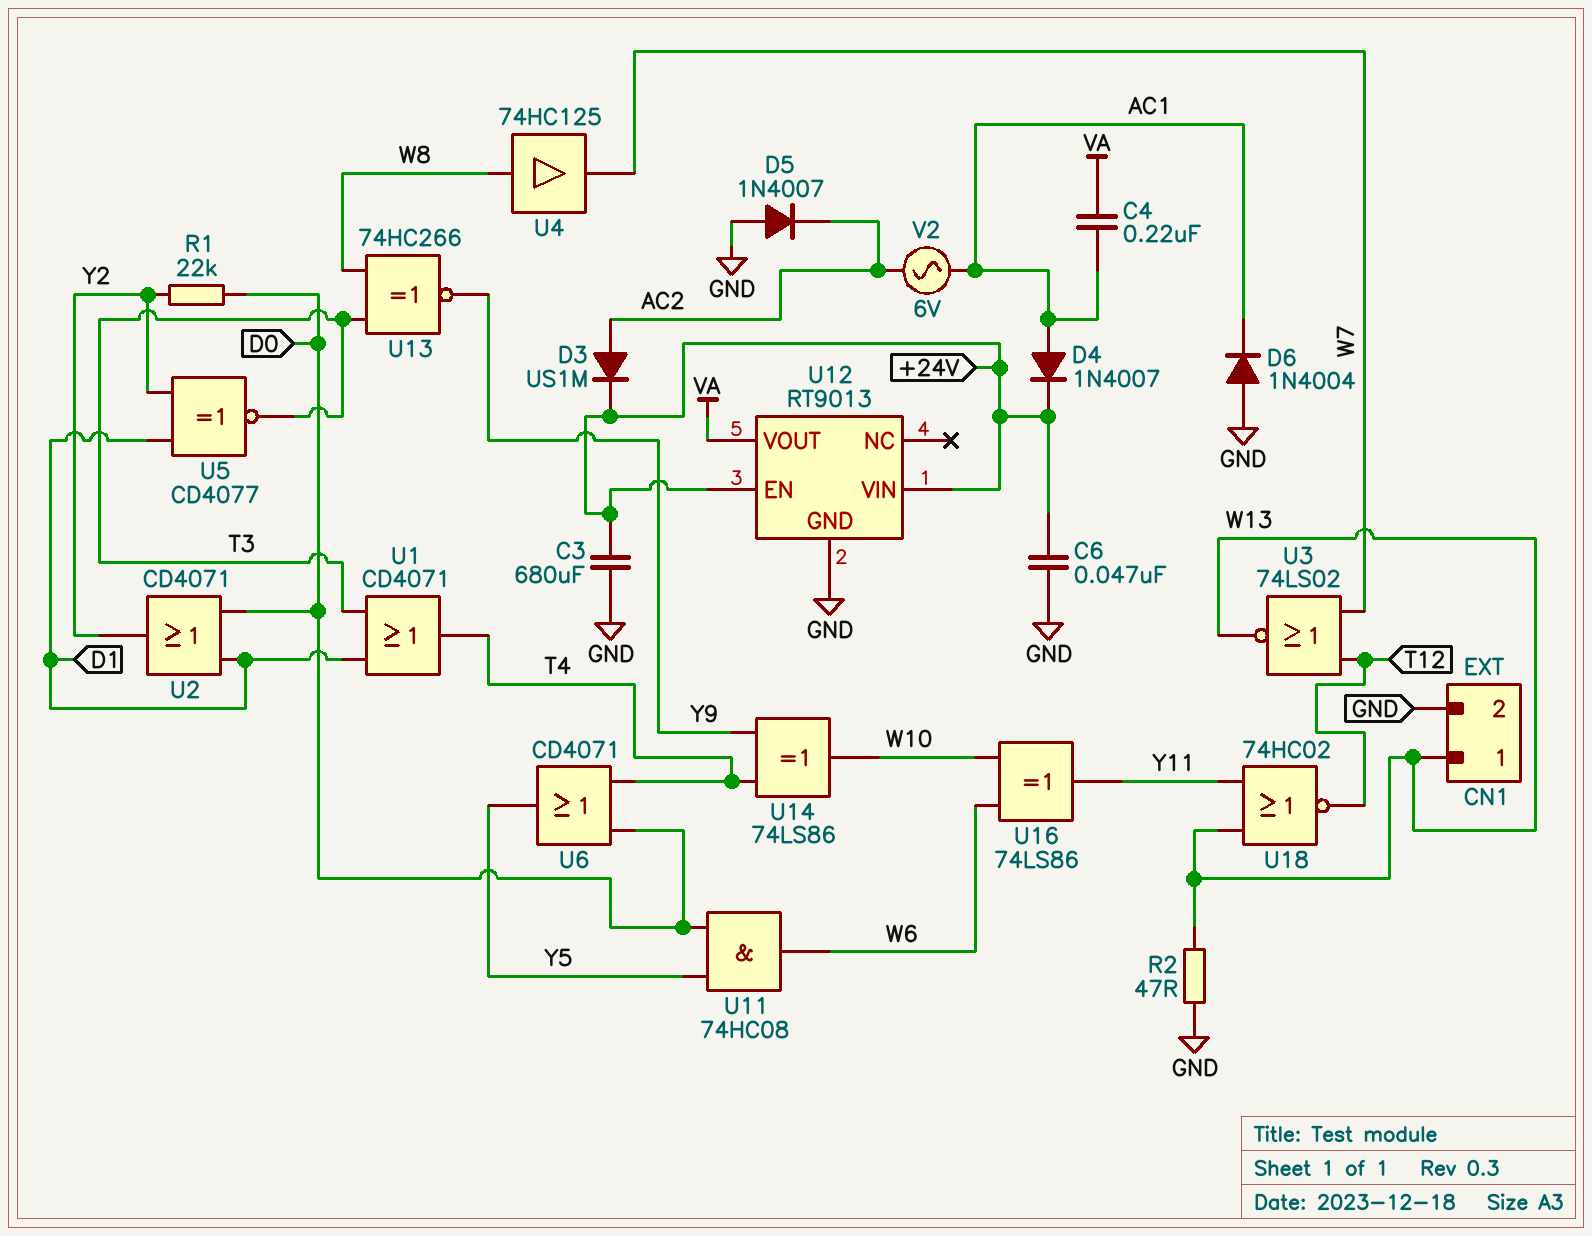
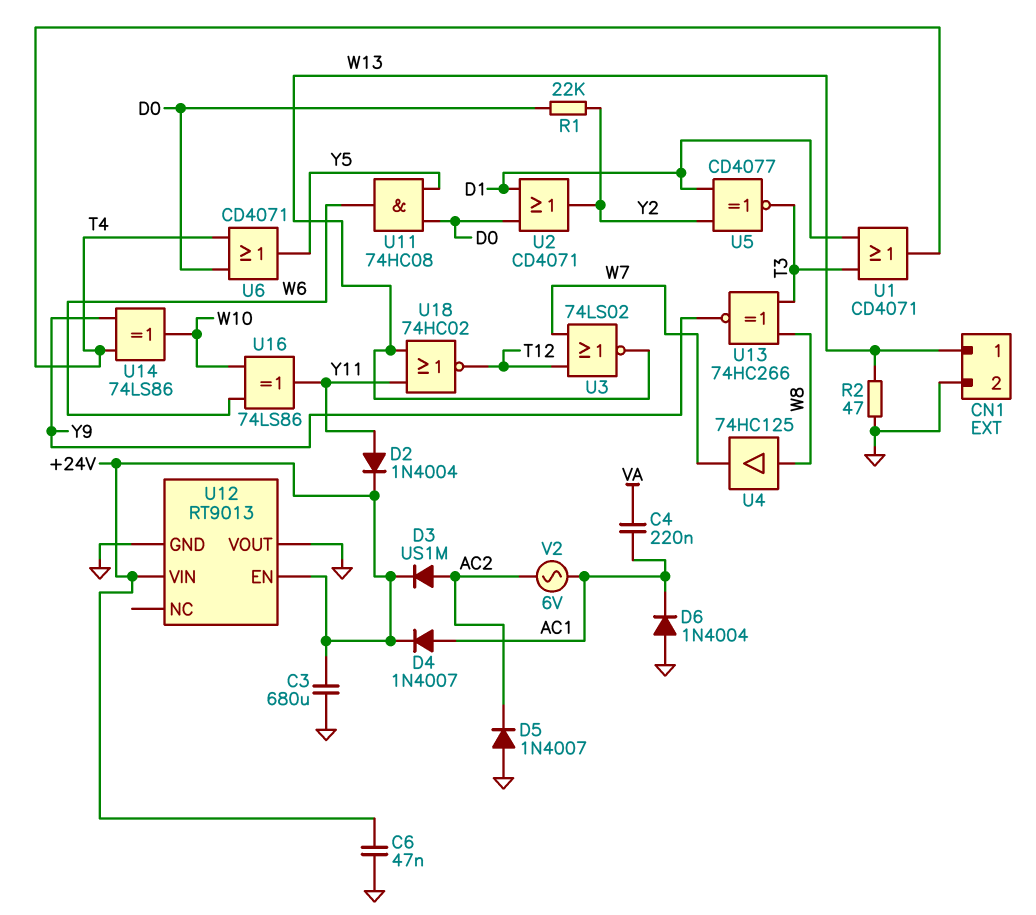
D2: none -> diode 1N4004 (A Y11, K +24V)
U12 pin VOUT: VA -> GND

